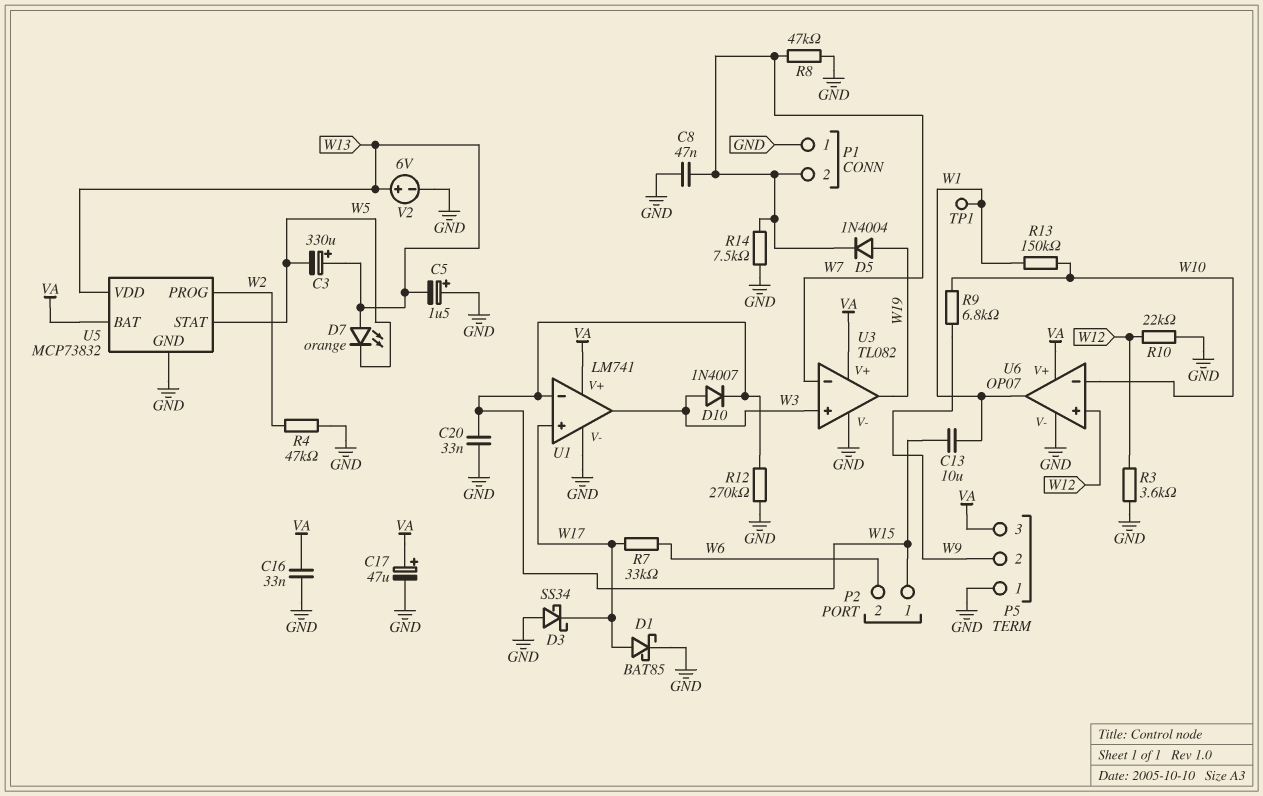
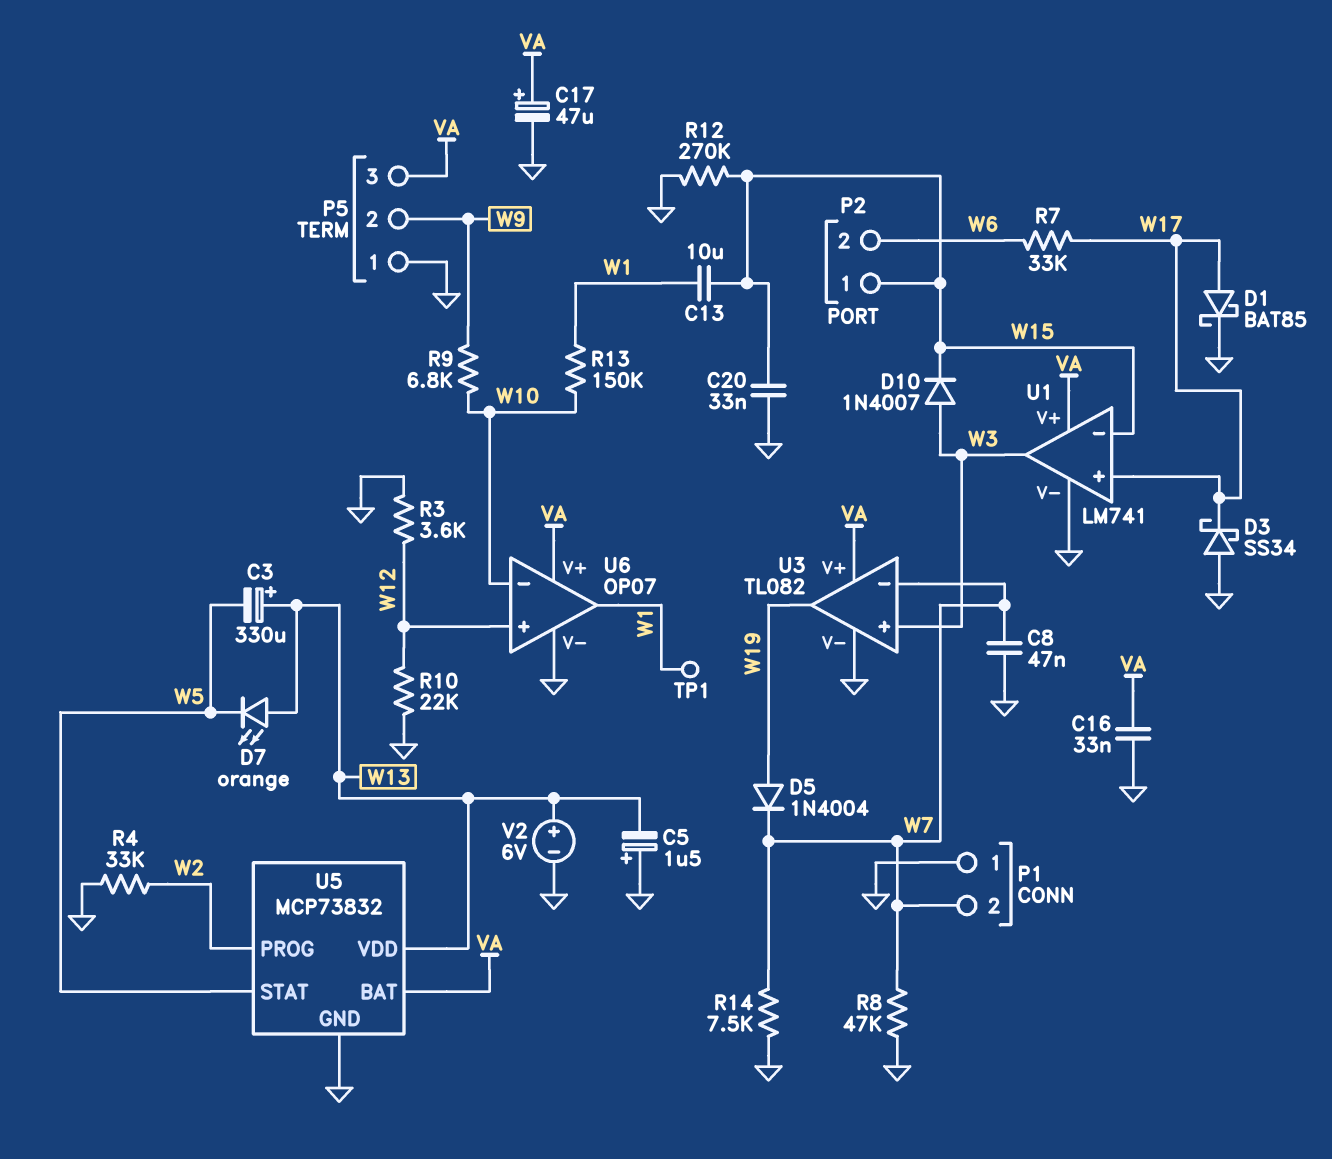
R4: 47k (GND, W2) -> 33k (GND, W2)

